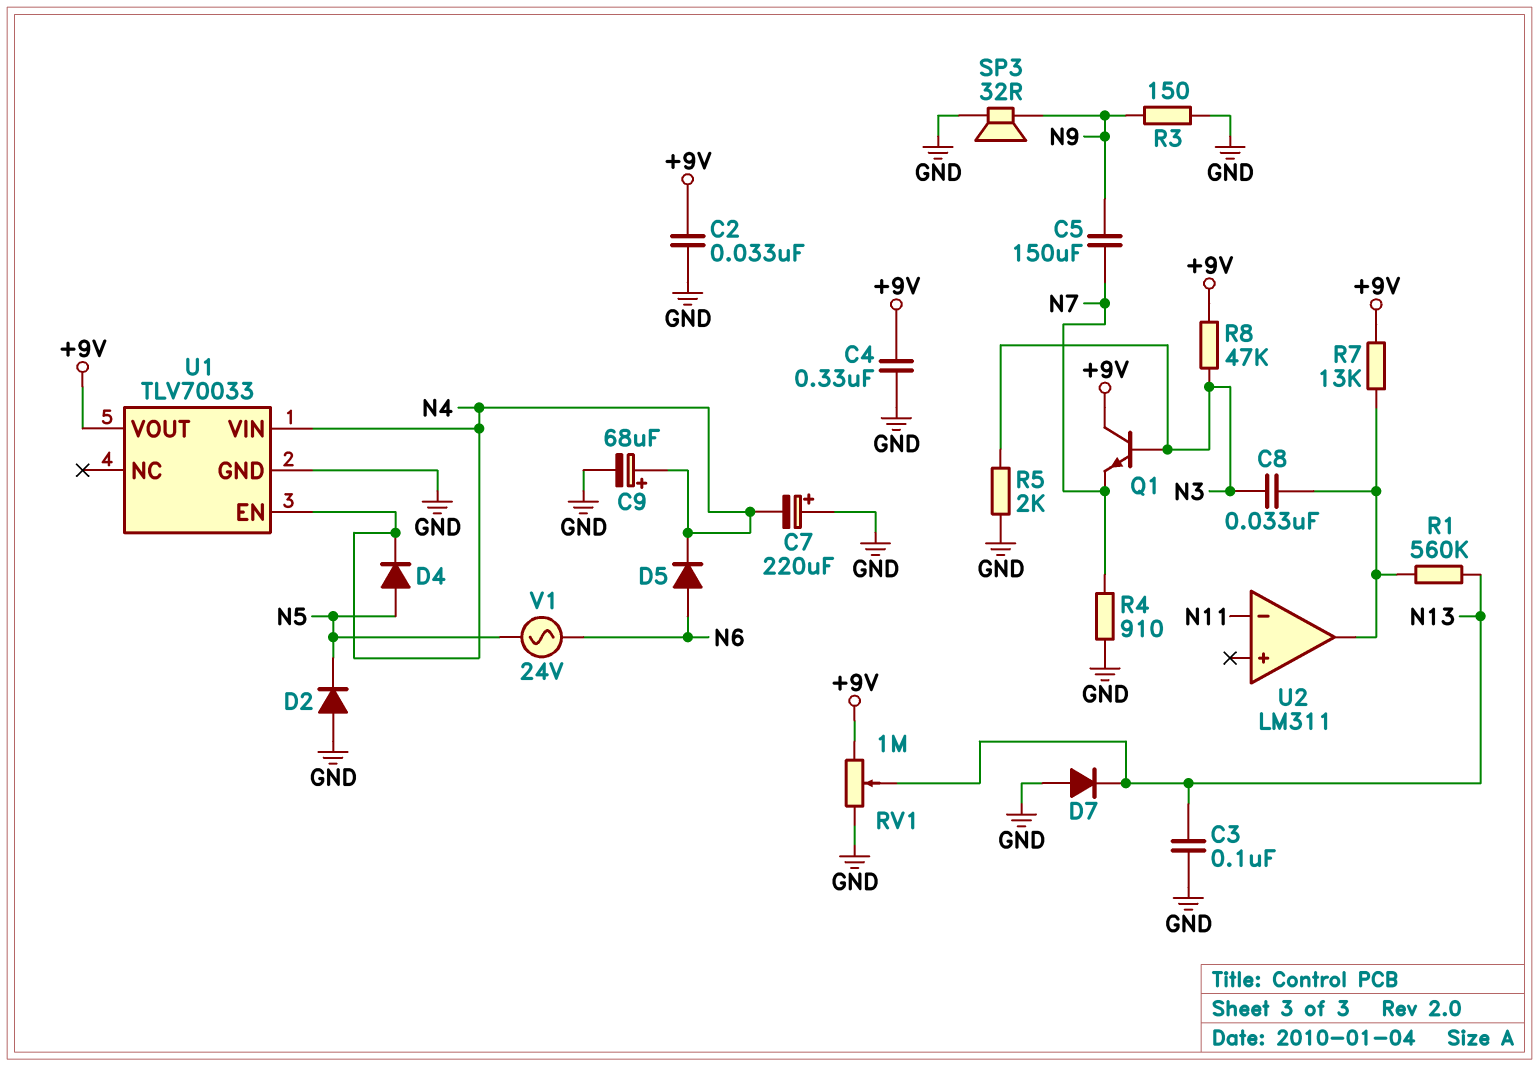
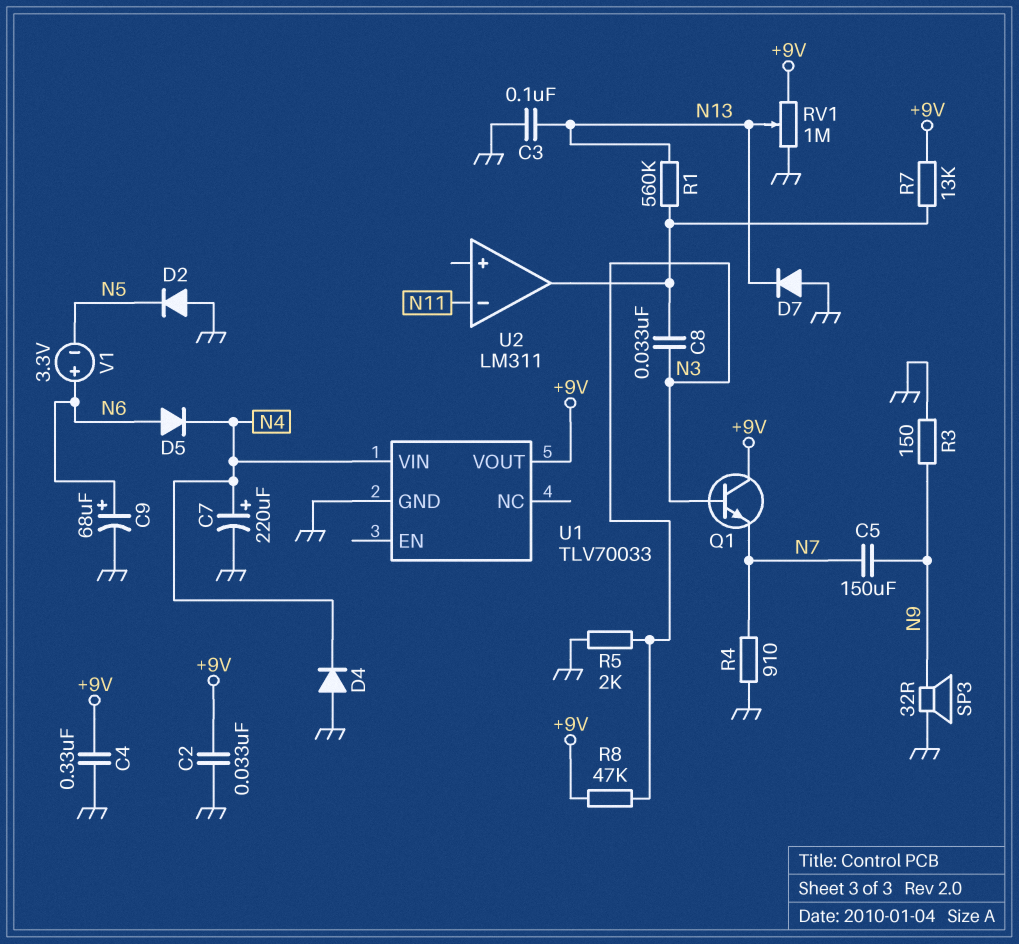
C7: 220uF (plus GND, minus N4) -> 220uF (plus N4, minus GND)
C9: 68uF (plus N4, minus GND) -> 68uF (plus N6, minus GND)
D4: diode (A N5, K N4) -> diode (A GND, K N4)
U1 pin EN: N4 -> none
V1: AC 24V (N5, N6) -> 3.3V (plus N6, minus N5)

